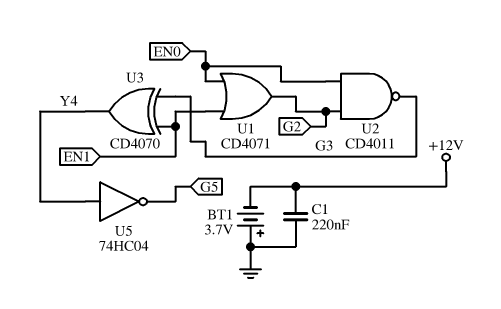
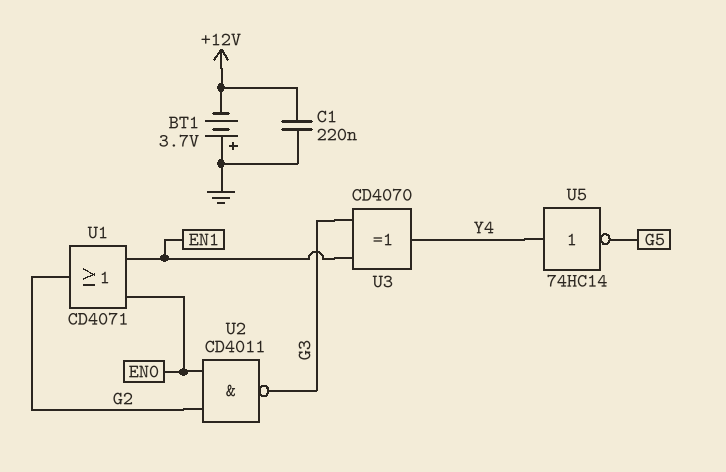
U5: NOT 74HC04 (in Y4, out G5) -> NOT 74HC14 (in Y4, out G5)

